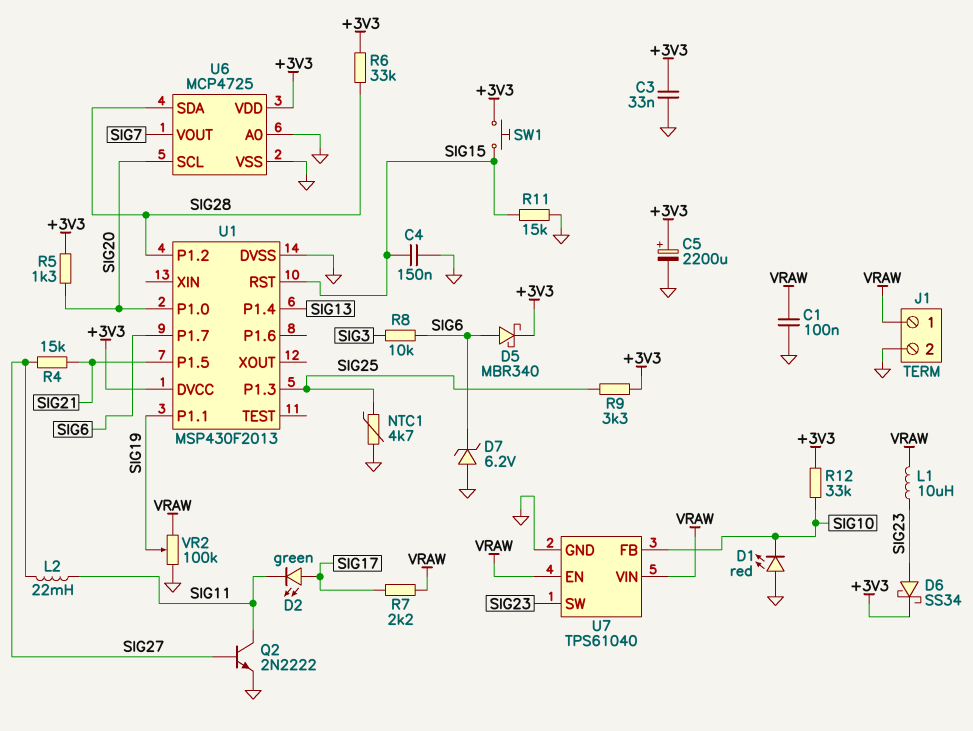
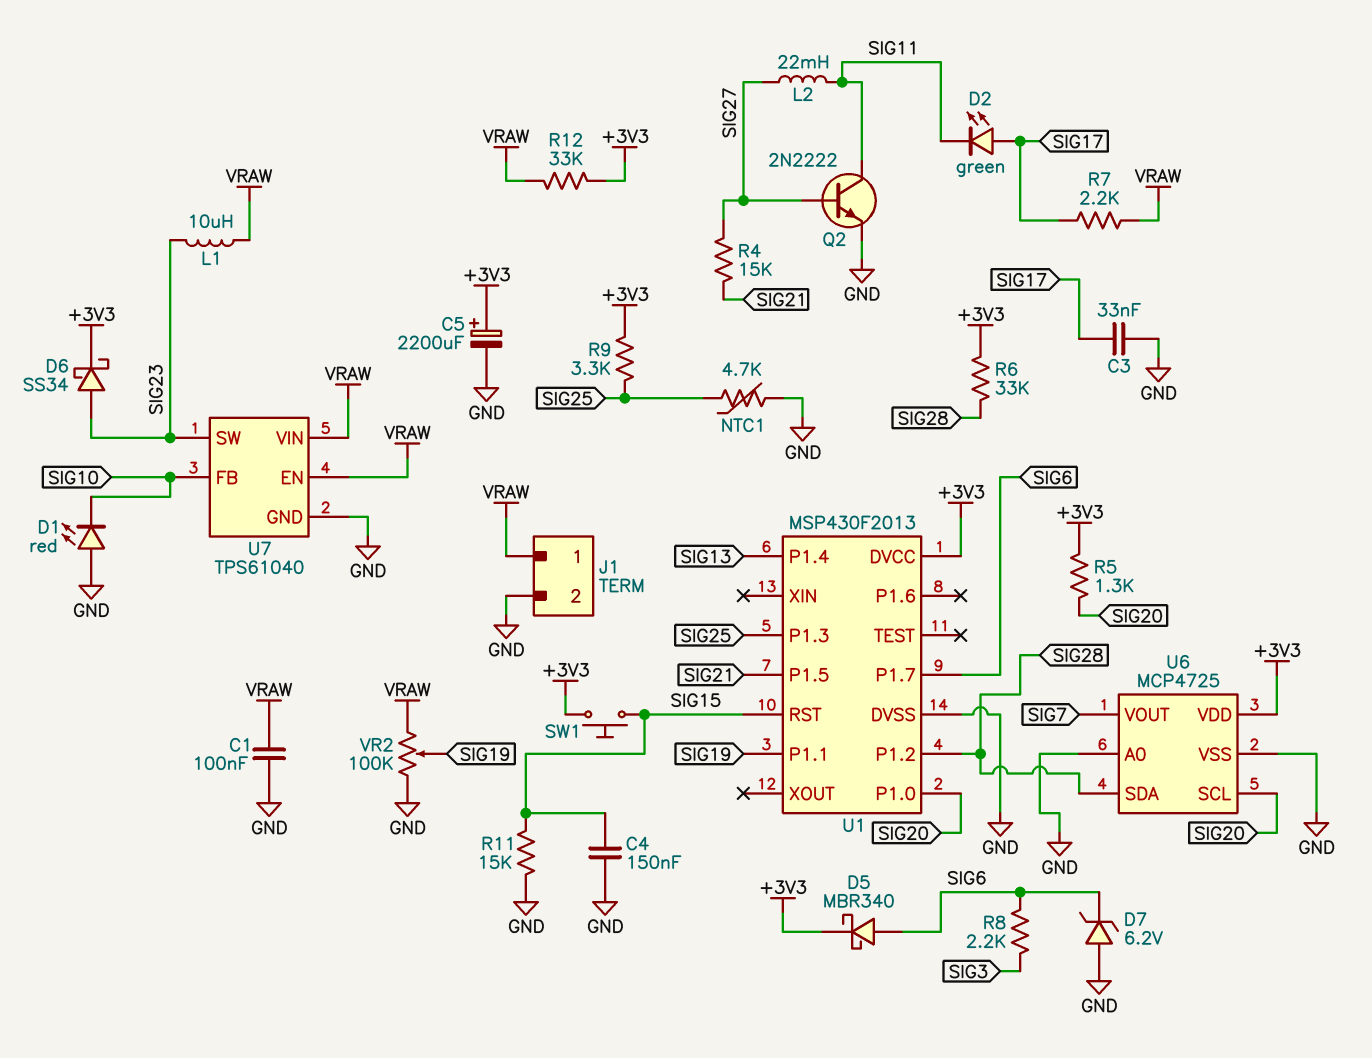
C3: 33nF (+3V3, GND) -> 33nF (GND, SIG17)
R8: 10k (SIG3, SIG6) -> 2.2k (SIG3, SIG6)
R12: 33k (+3V3, SIG10) -> 33k (+3V3, VRAW)

